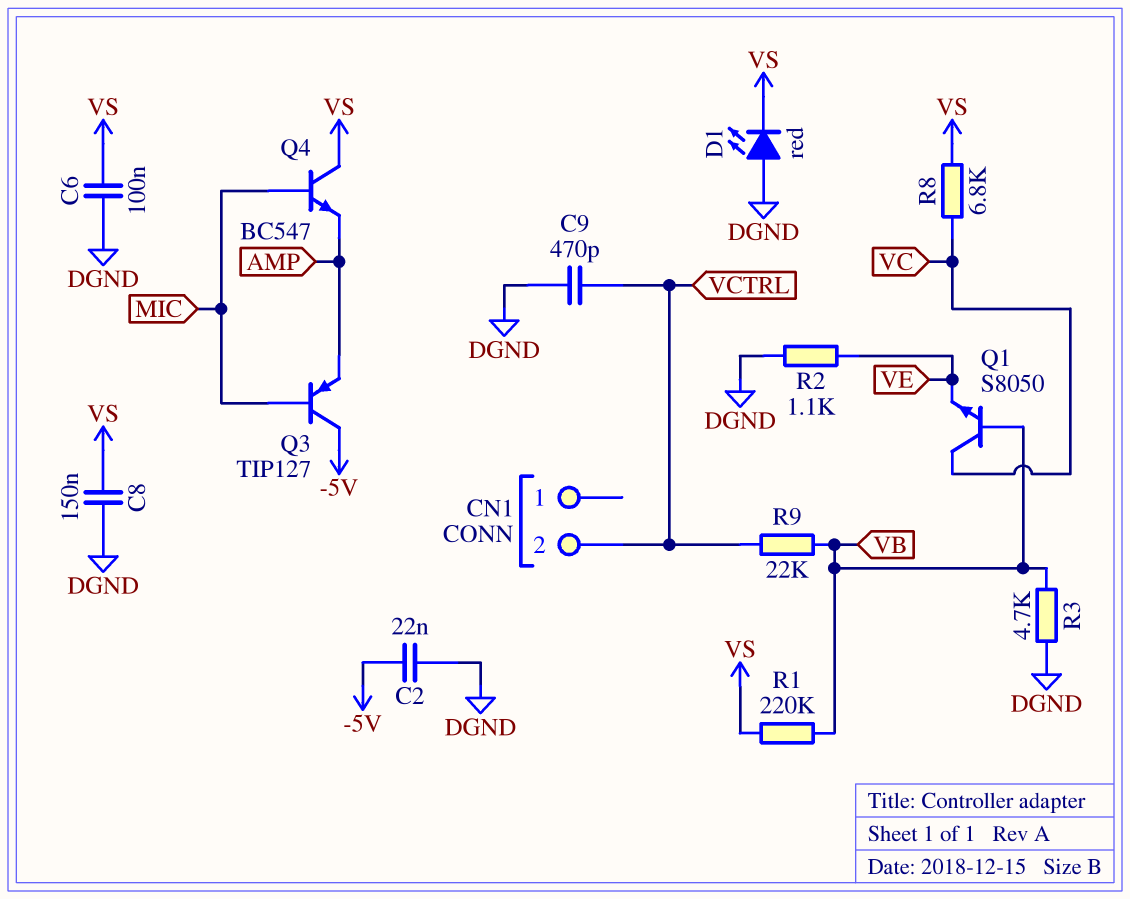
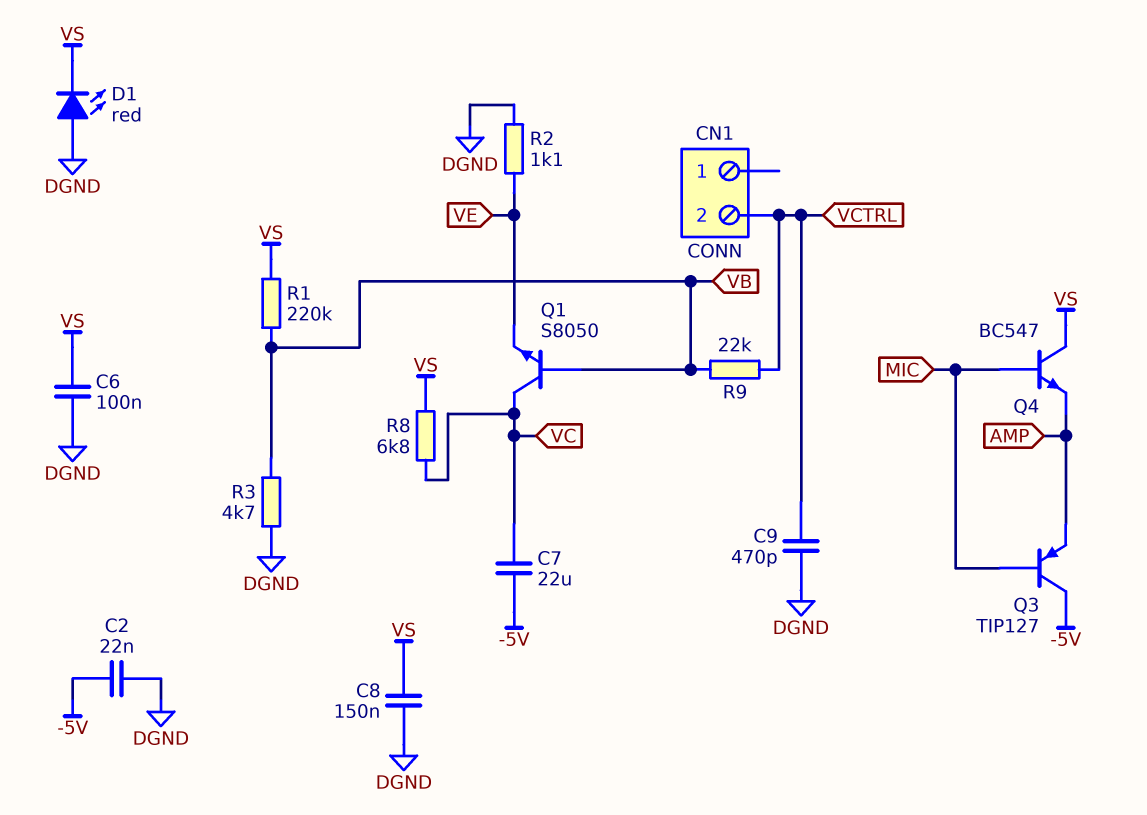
C7: none -> 22uF (-5V, VC)

